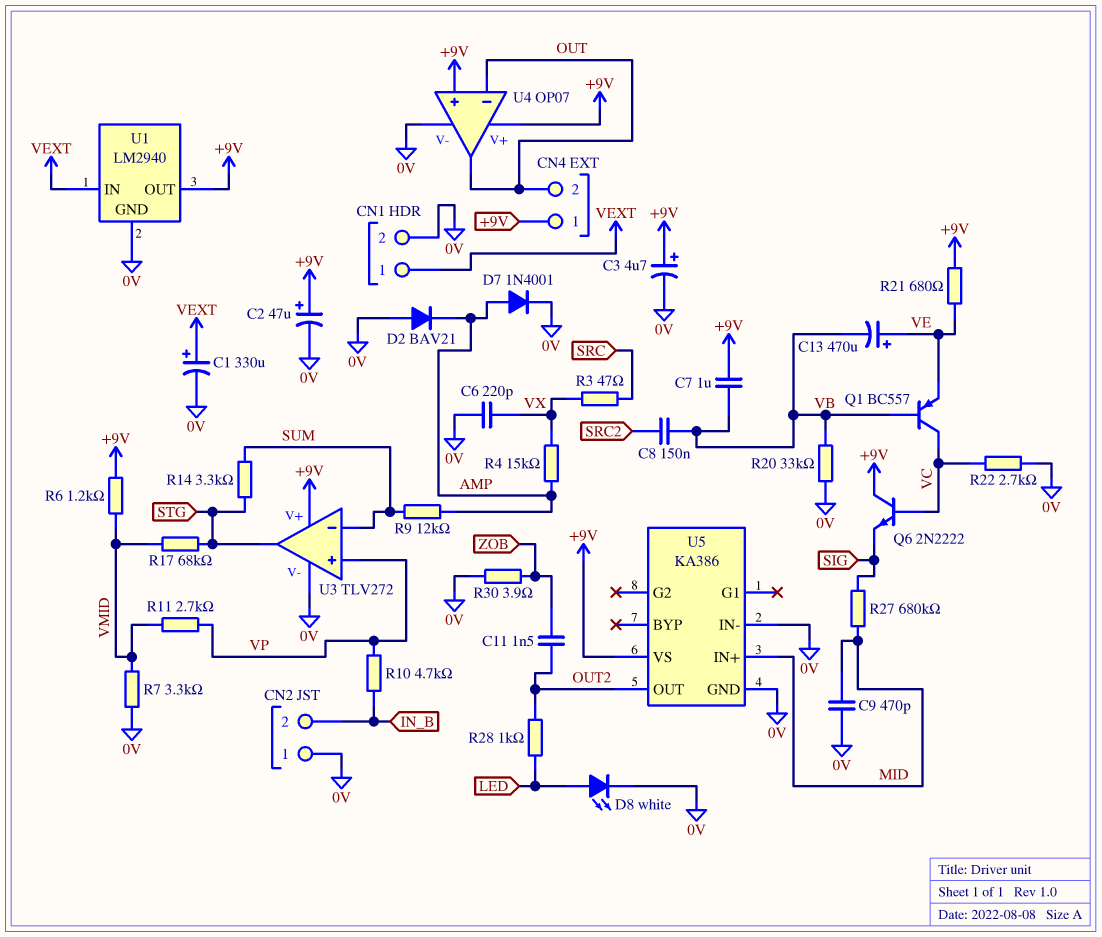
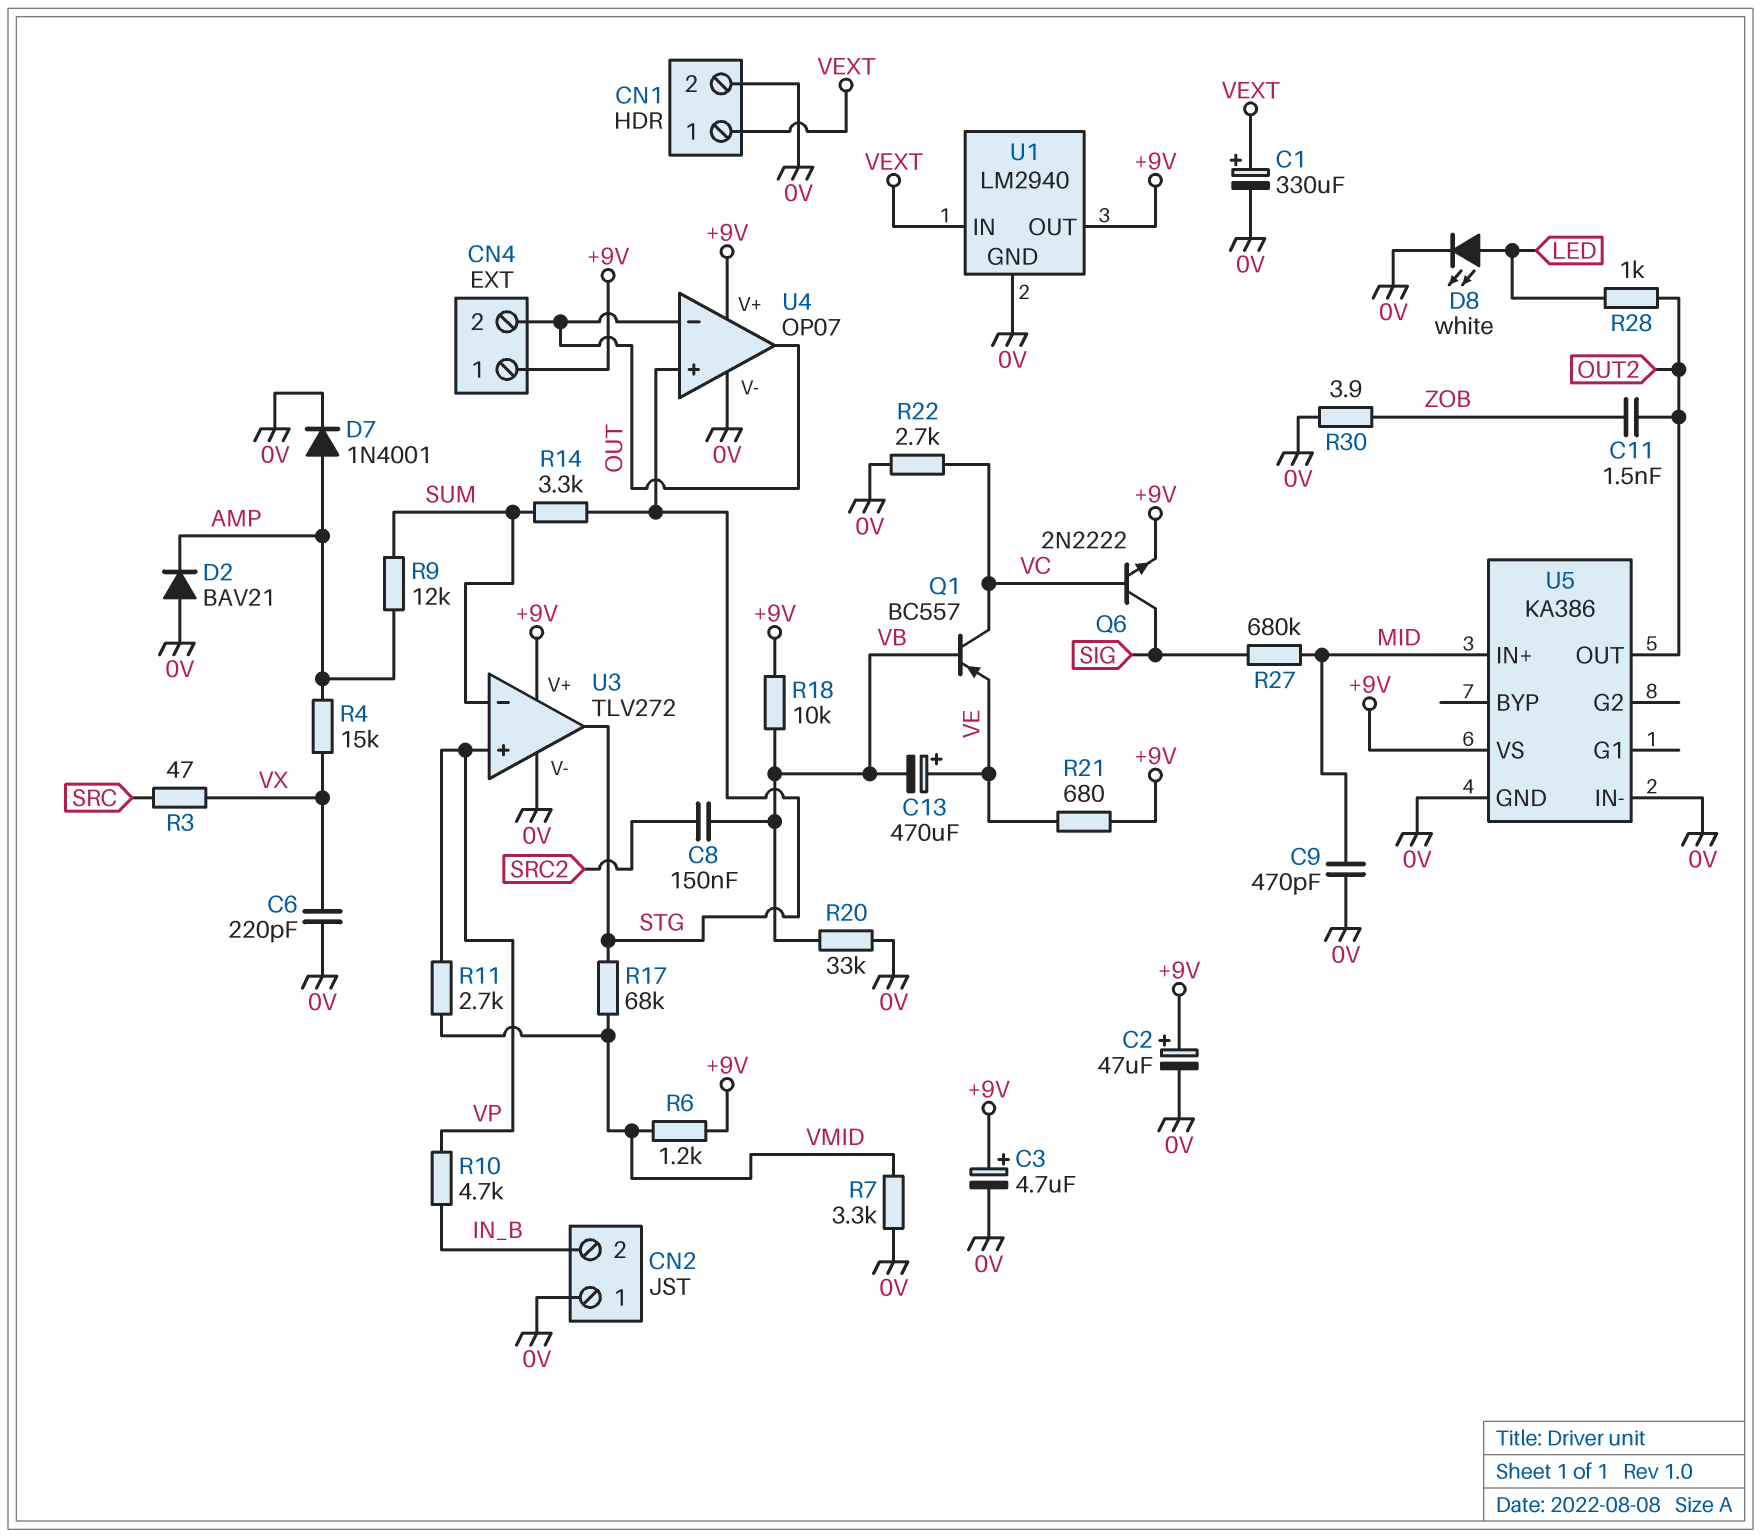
C7: 1uF (+9V, VB) -> none
Q6: NPN 2N2222 (B VC, C +9V, E SIG) -> NPN 2N2222 (B VC, C SIG, E +9V)
R18: none -> 10k (+9V, VB)
U4 pin in+: +9V -> STG

